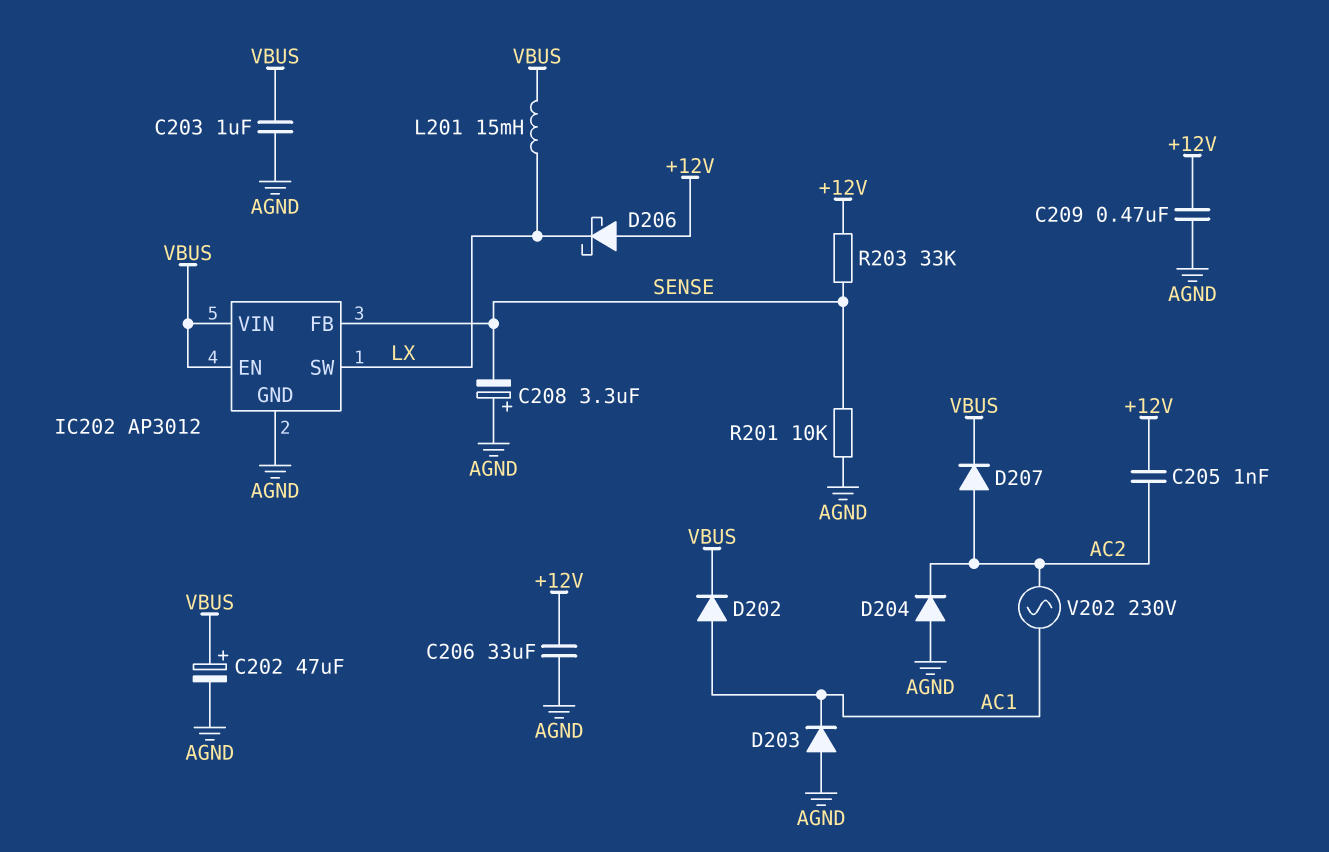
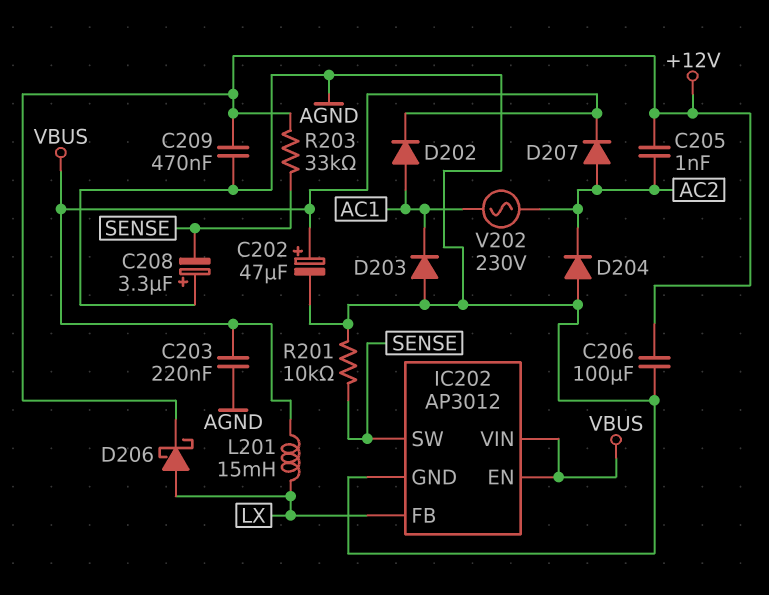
C203: 1uF (AGND, VBUS) -> 220nF (AGND, VBUS)
C206: 33uF (+12V, AGND) -> 100uF (+12V, AGND)
D206: schottky (A +12V, K LX) -> schottky (A LX, K +12V)
IC202 pin FB: SENSE -> LX
IC202 pin SW: LX -> SENSE

